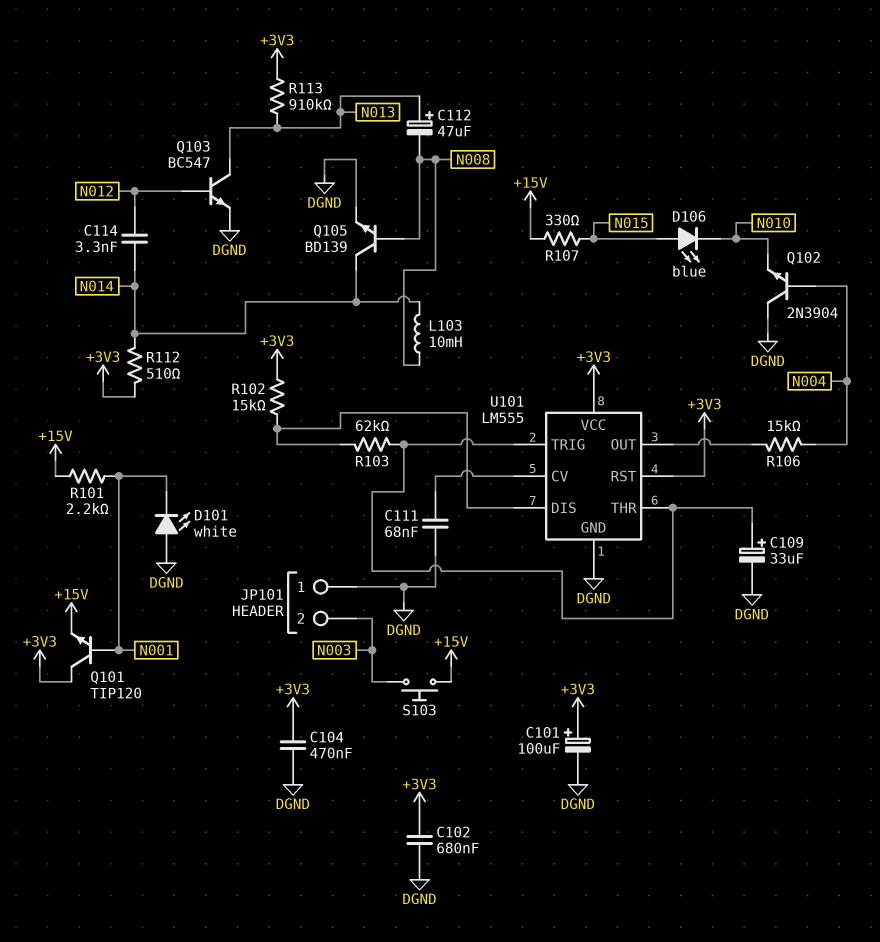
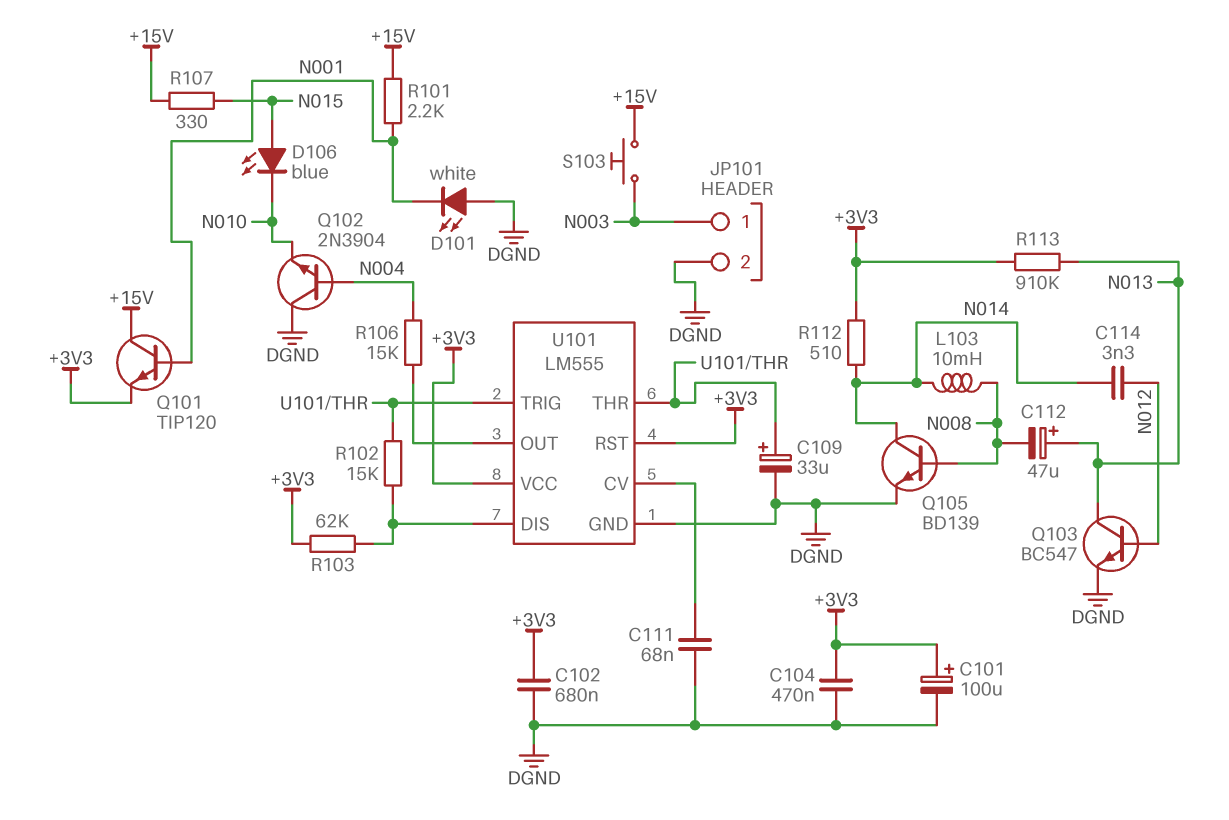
JP101 pin 1: DGND -> N003
JP101 pin 2: N003 -> DGND
Q101: NPN TIP120 (B N001, C +3V3, E +15V) -> NPN TIP120 (B N001, C +15V, E +3V3)
R102: 15k (+3V3, U101/DIS) -> 15k (U101/DIS, U101/THR)
R103: 62k (U101/DIS, U101/THR) -> 62k (+3V3, U101/DIS)

